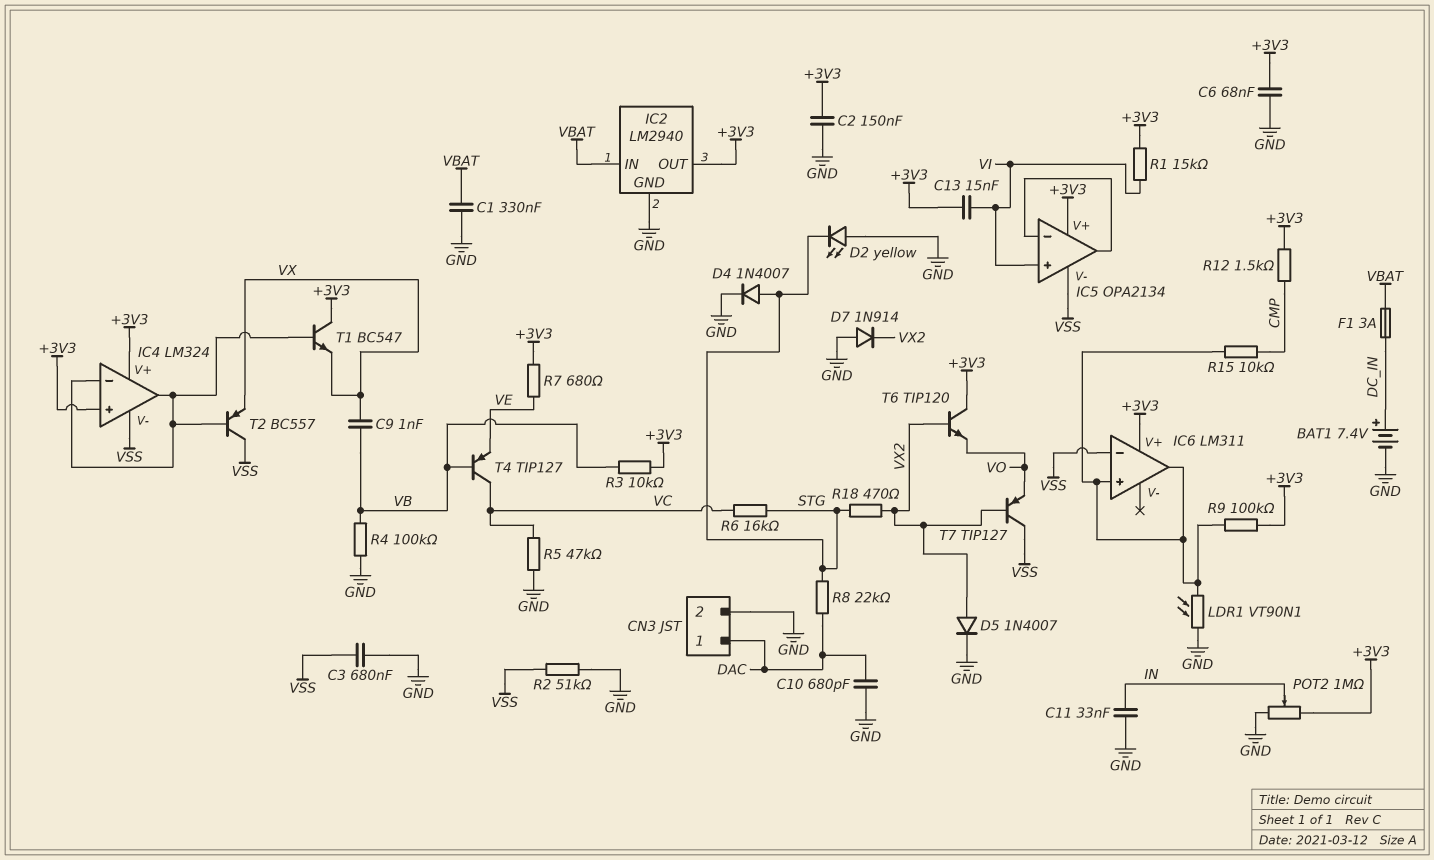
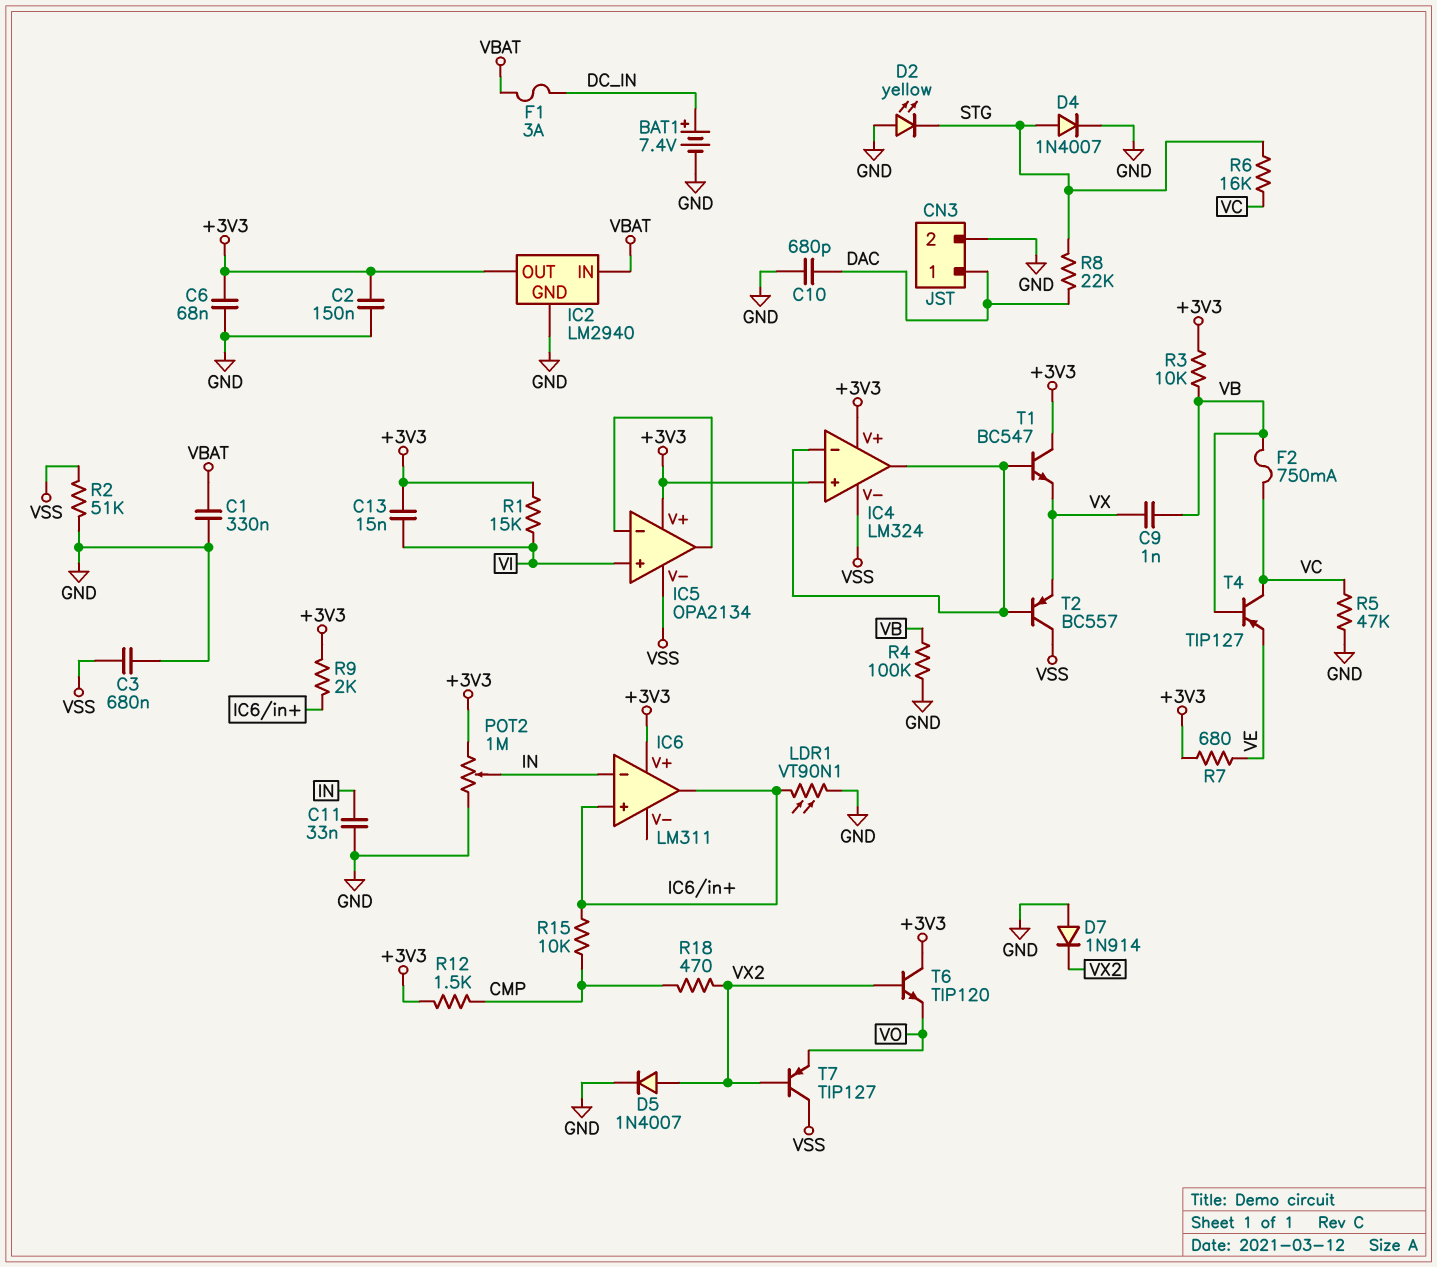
F2: none -> 750mA (VB, VC)
IC6 pin in-: VSS -> IN
R9: 100k (+3V3, IC6/in+) -> 2k (+3V3, IC6/in+)
R18: 470 (STG, VX2) -> 470 (CMP, VX2)

